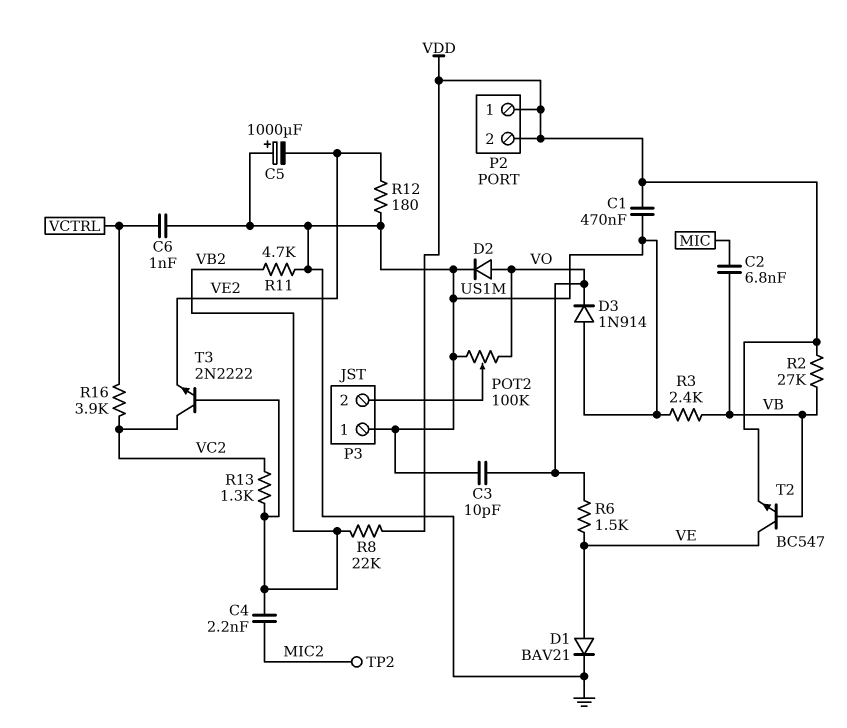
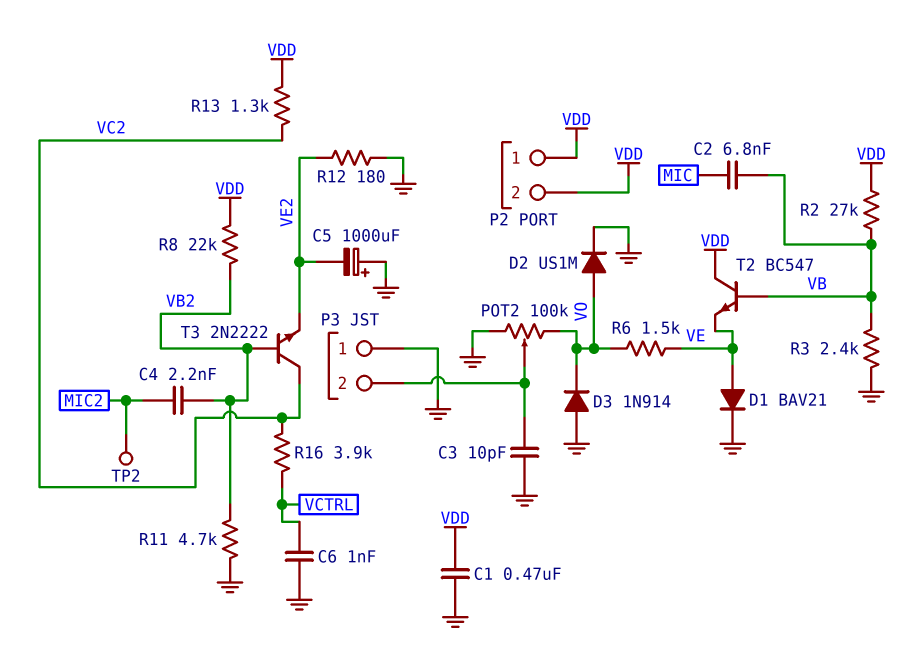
C3: 10pF (GND, VO) -> 10pF (GND, P3/2)
R13: 1.3k (VB2, VC2) -> 1.3k (VC2, VDD)
T2: NPN BC547 (B VB, C VE, E VDD) -> NPN BC547 (B VB, C VDD, E VE)

